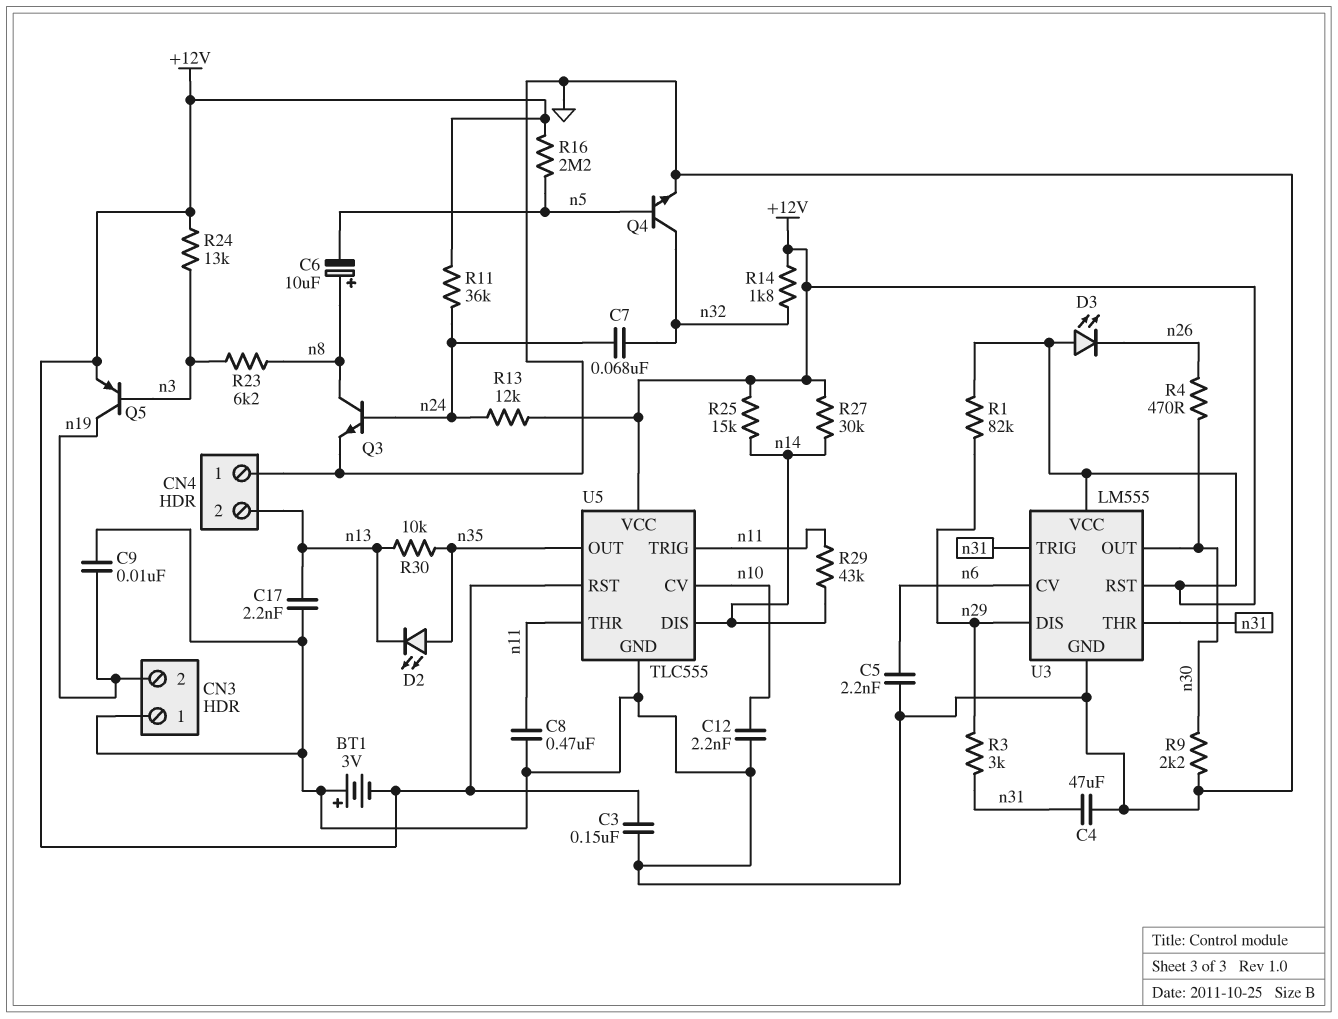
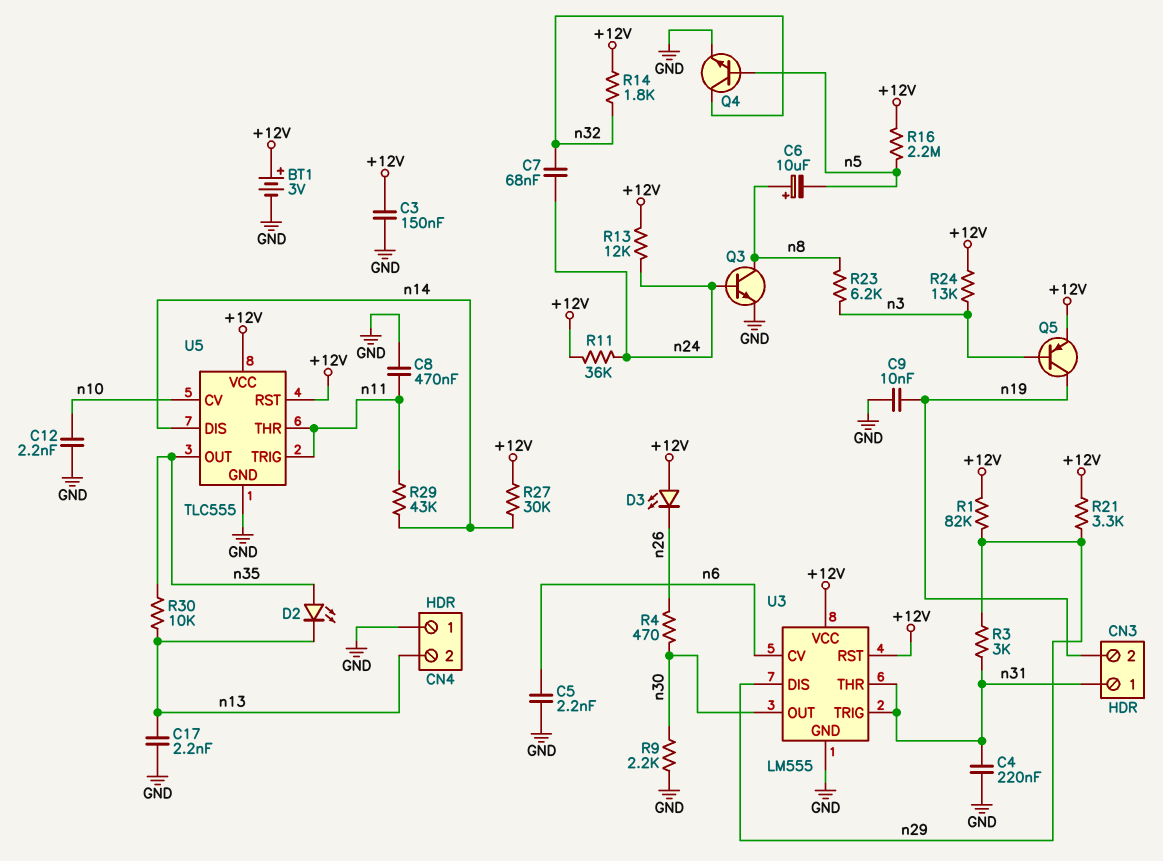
BT1: 3V (plus GND, minus +12V) -> 3V (plus +12V, minus GND)
C4: 47uF (GND, n31) -> 220nF (GND, n31)
CN3 pin 1: GND -> n31
R21: none -> 3.3k (+12V, n29)
R25: 15k (+12V, n14) -> none

